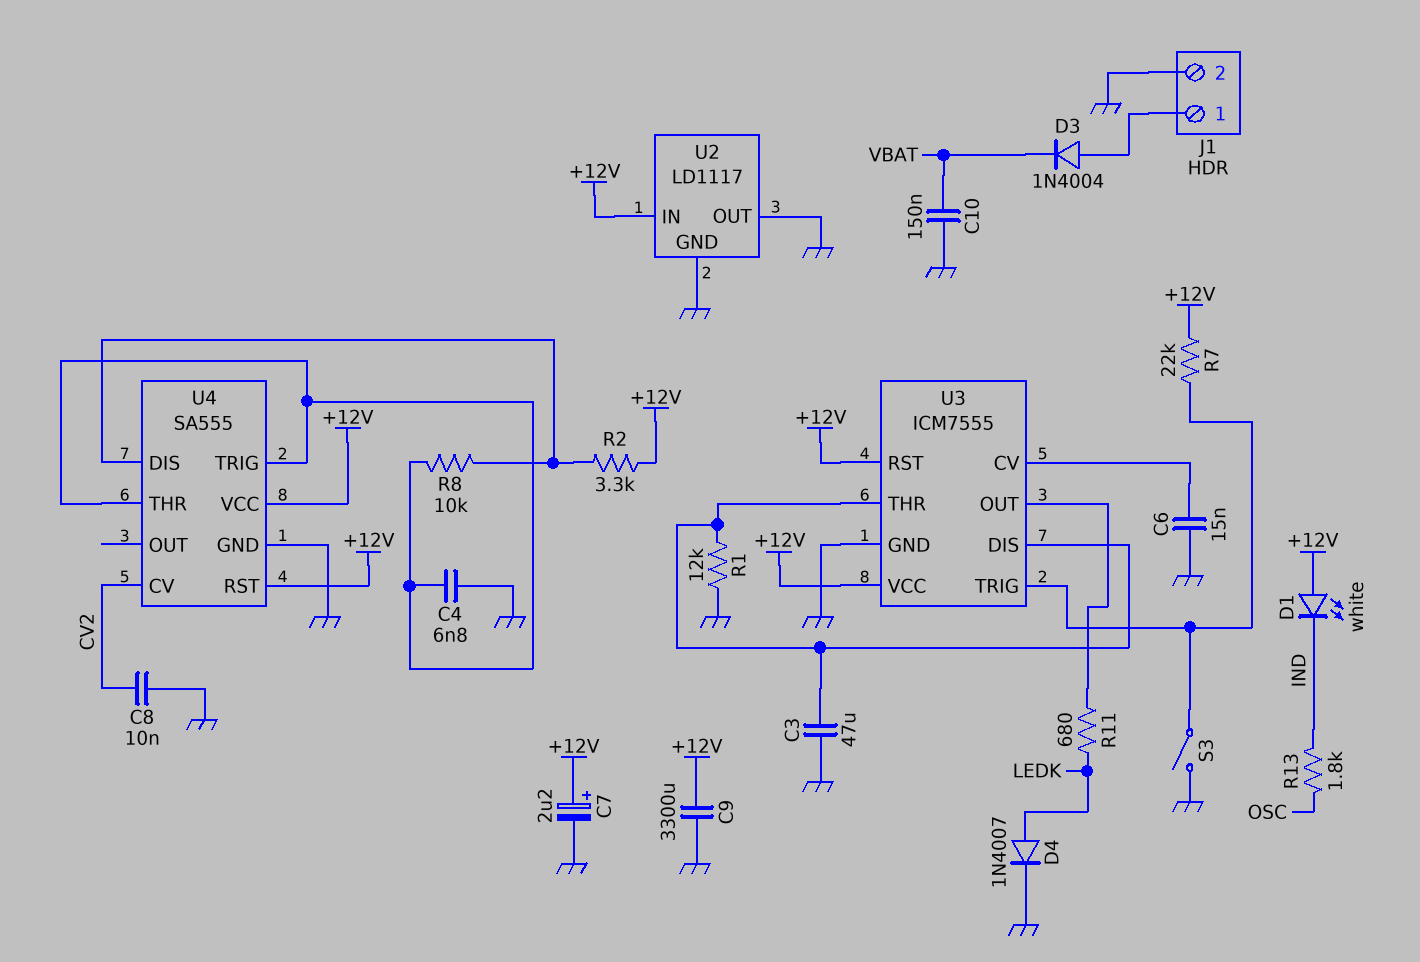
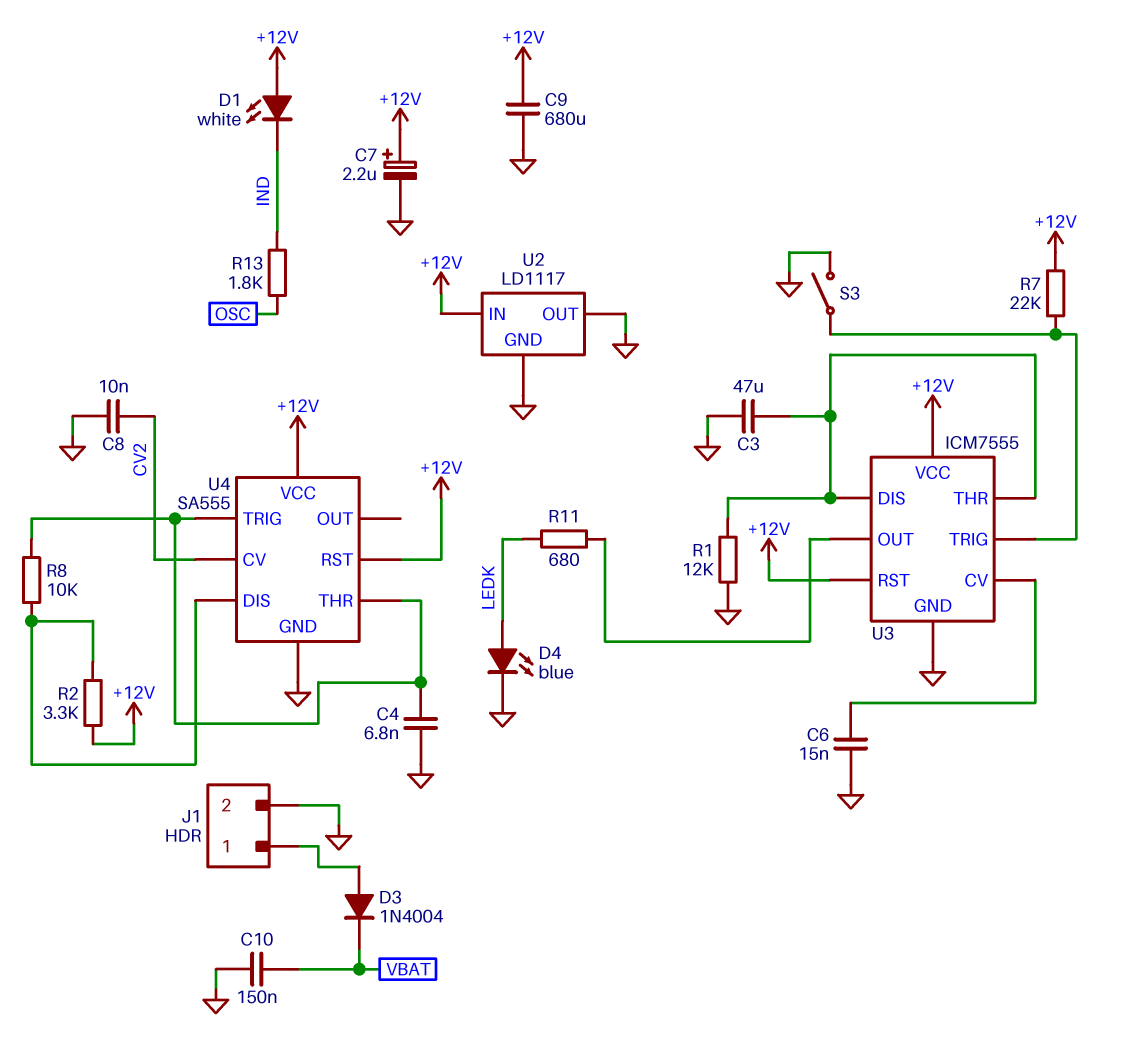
C9: 3300uF (+12V, GND) -> 680uF (+12V, GND)
D4: diode 1N4007 (A LEDK, K GND) -> LED blue (A LEDK, K GND)

